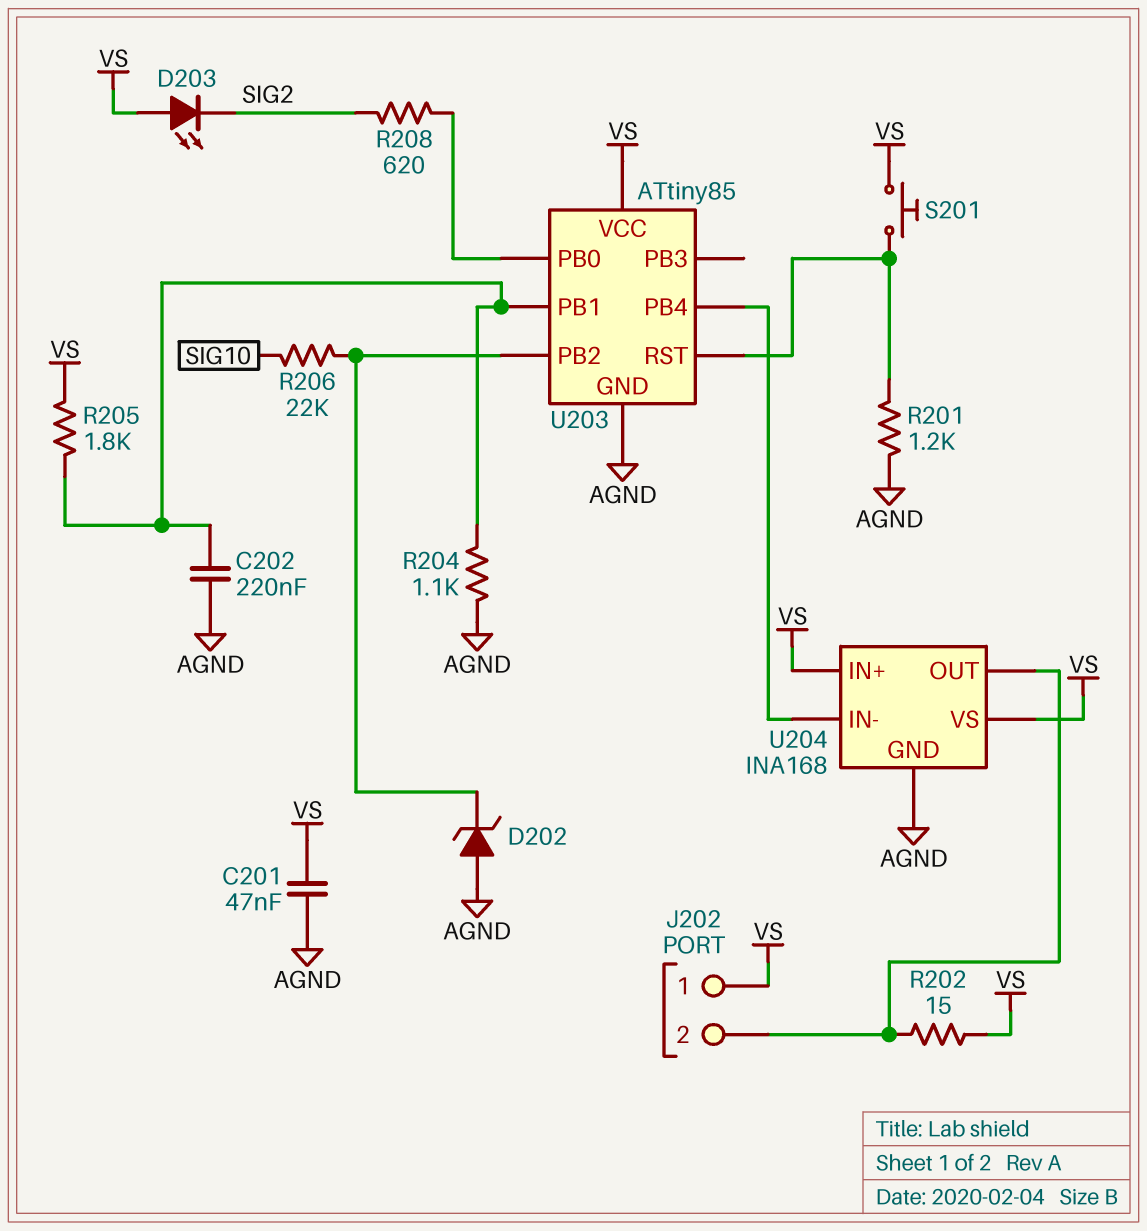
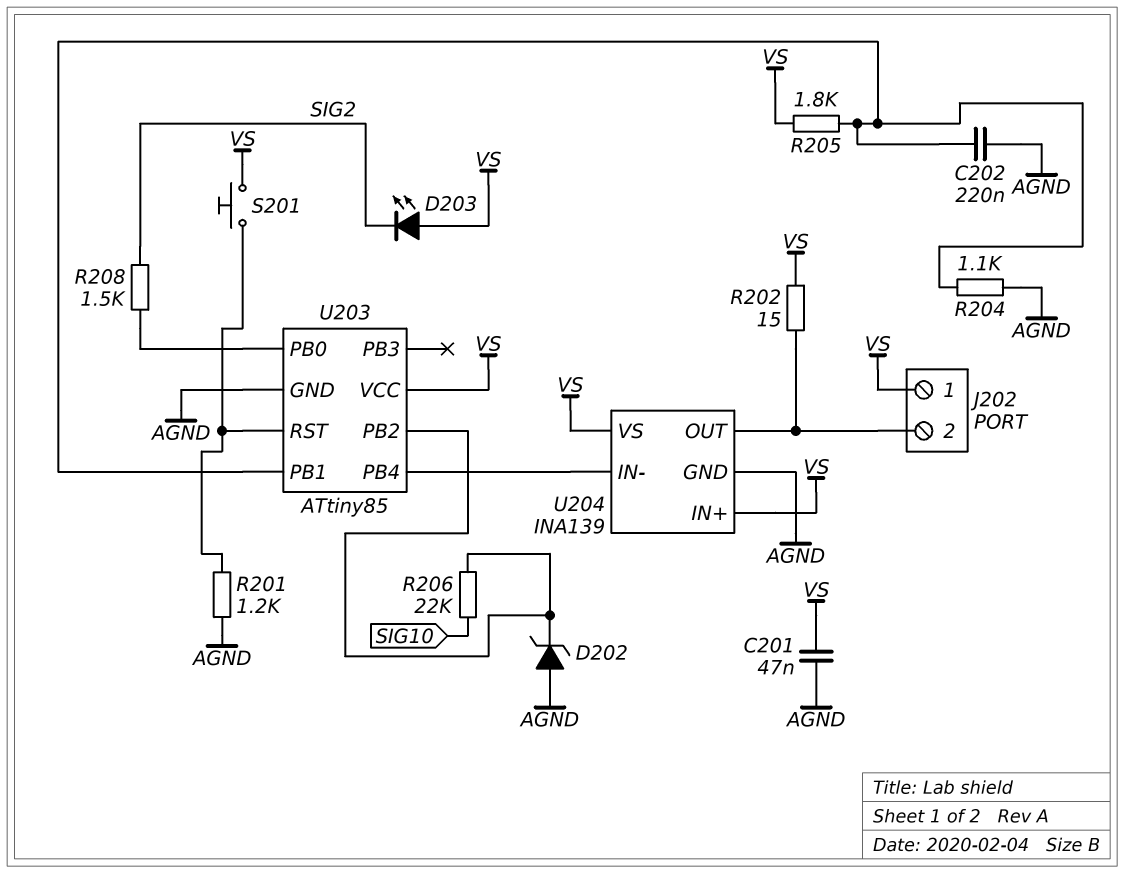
R208: 620 (SIG2, U203/PB0) -> 1.5k (SIG2, U203/PB0)
U204: INA168 -> INA139

